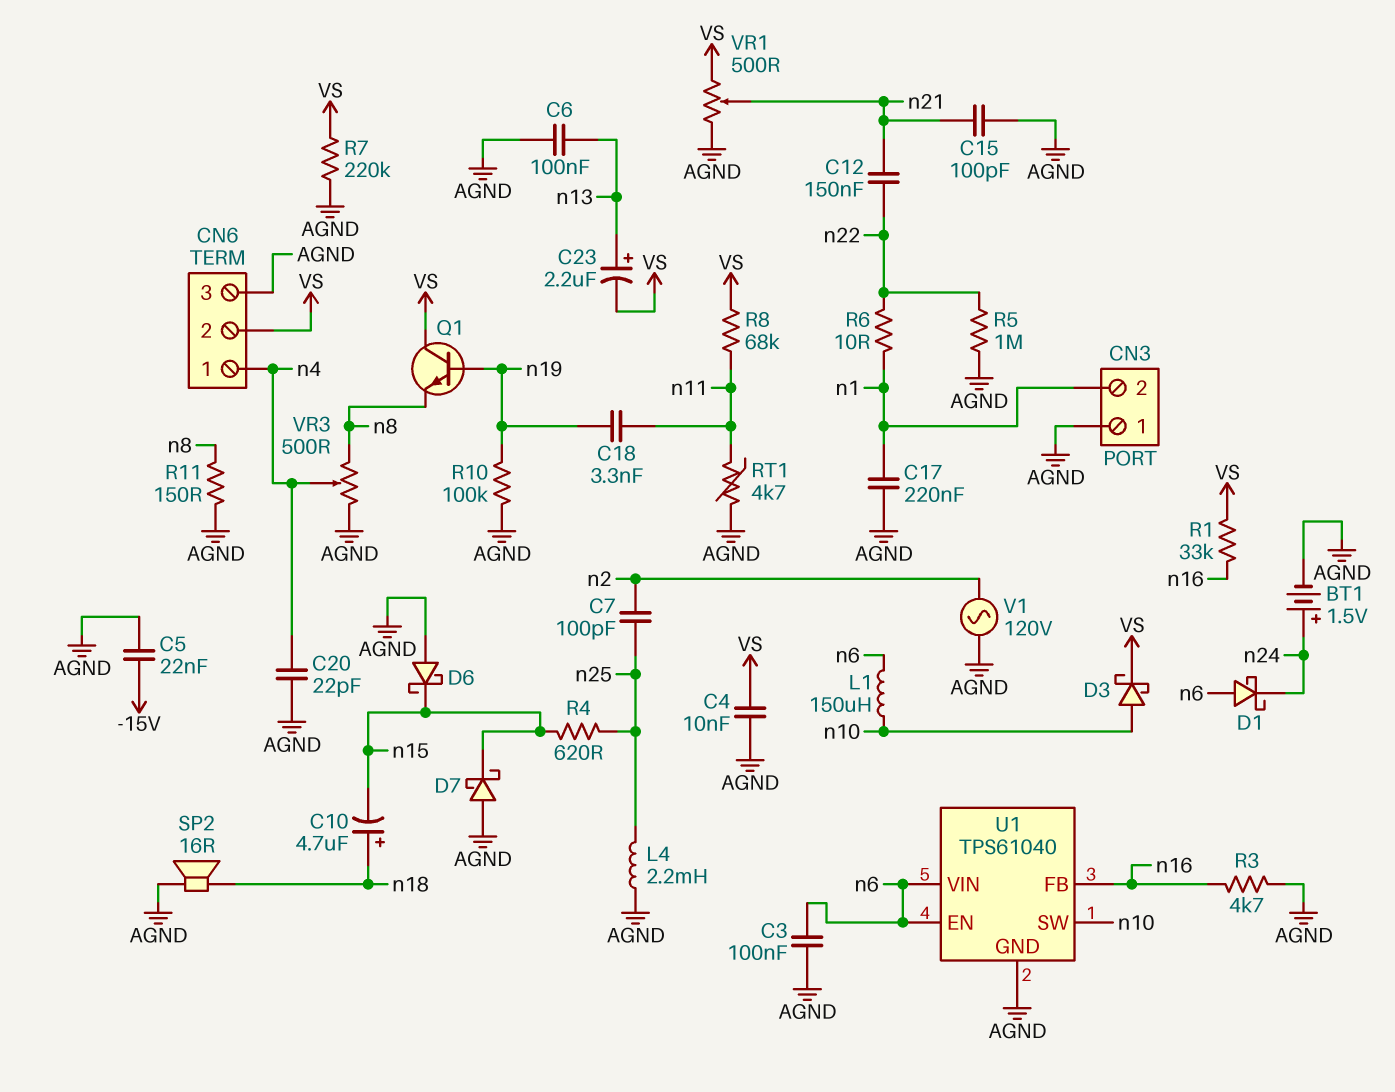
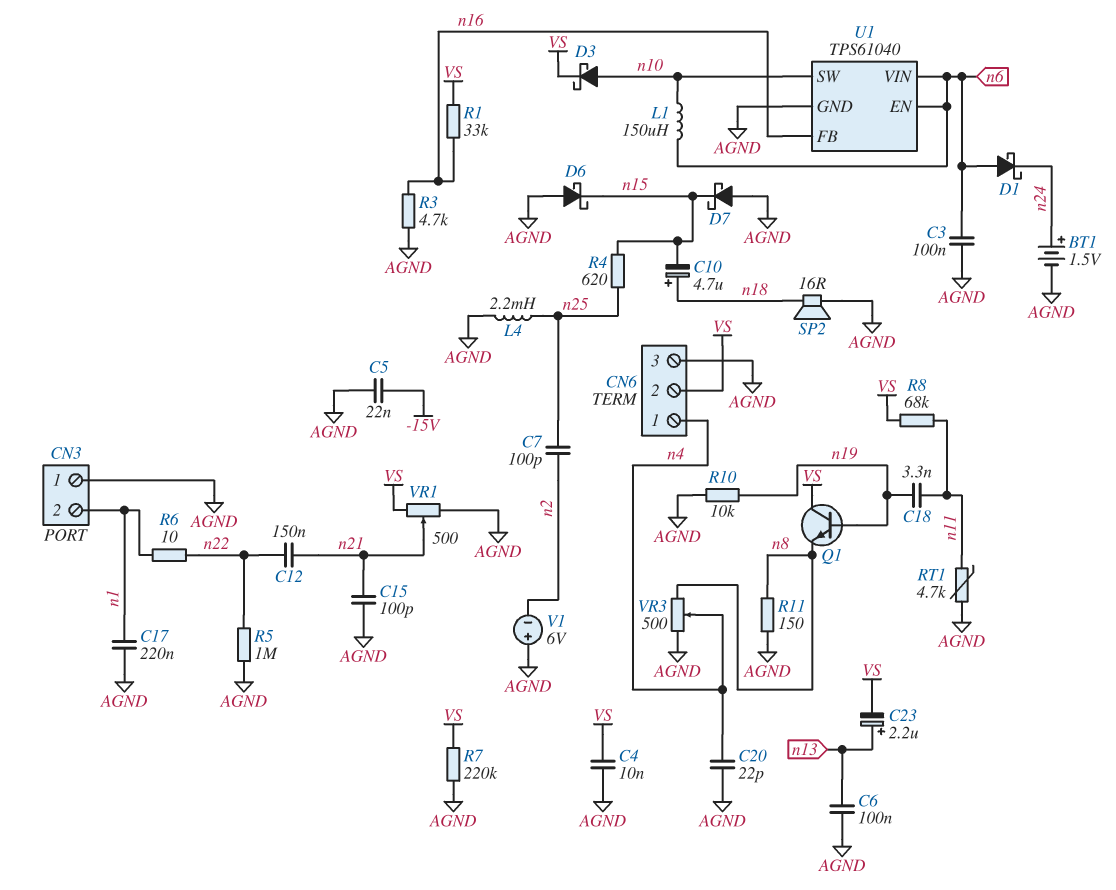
R10: 100k (AGND, n19) -> 10k (AGND, n19)
V1: AC 120V (AGND, n2) -> 6V (plus AGND, minus n2)

